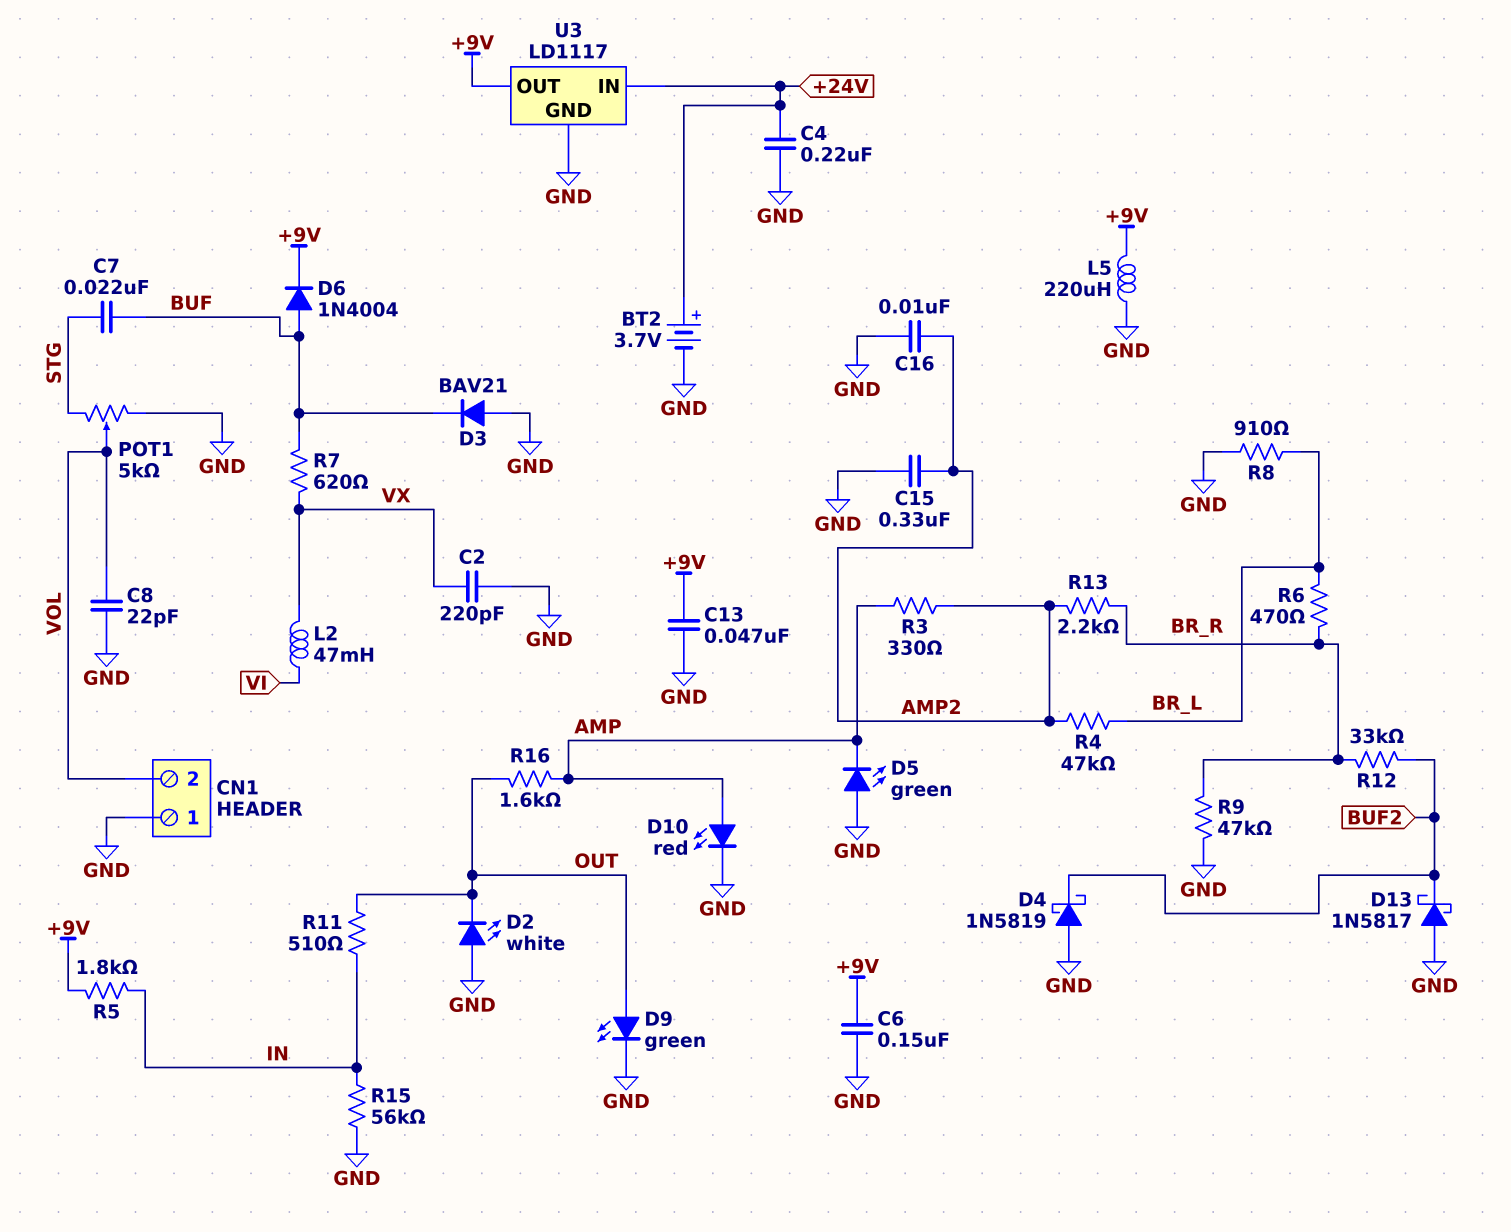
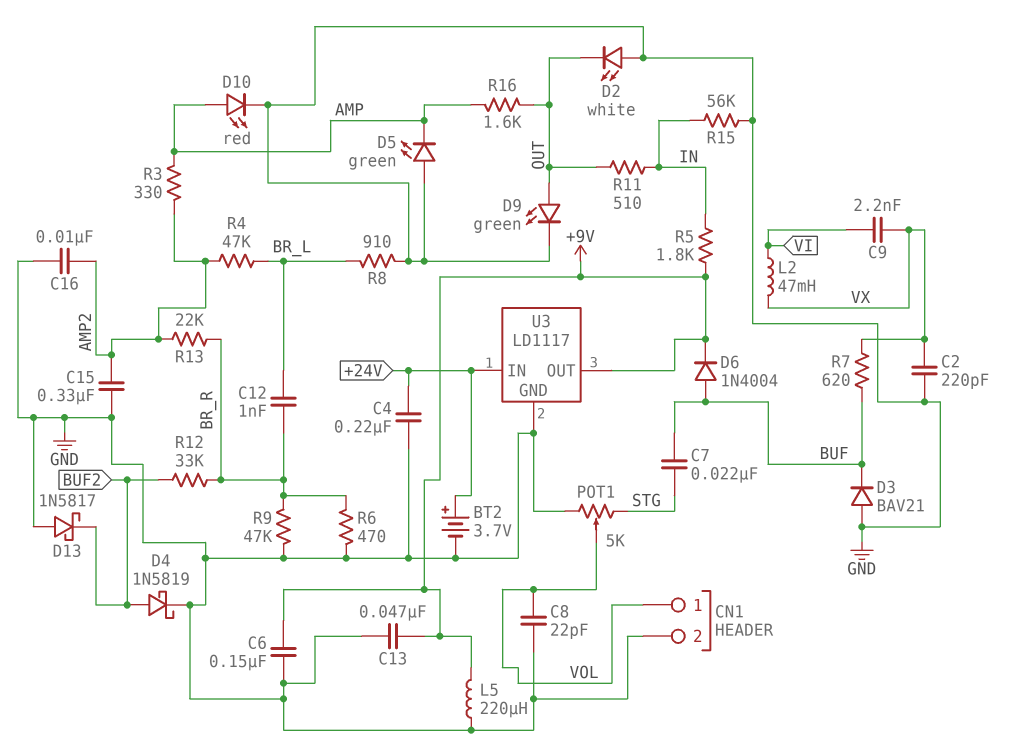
C9: none -> 2.2nF (VI, VX)
C12: none -> 1nF (BR_L, BR_R)
CN1 pin 1: GND -> VOL
CN1 pin 2: VOL -> GND
D4: schottky 1N5819 (A GND, K BUF2) -> schottky 1N5819 (A BUF2, K GND)
R6: 470 (BR_L, BR_R) -> 470 (BR_R, GND)
R13: 2.2k (AMP2, BR_R) -> 22k (AMP2, BR_R)

